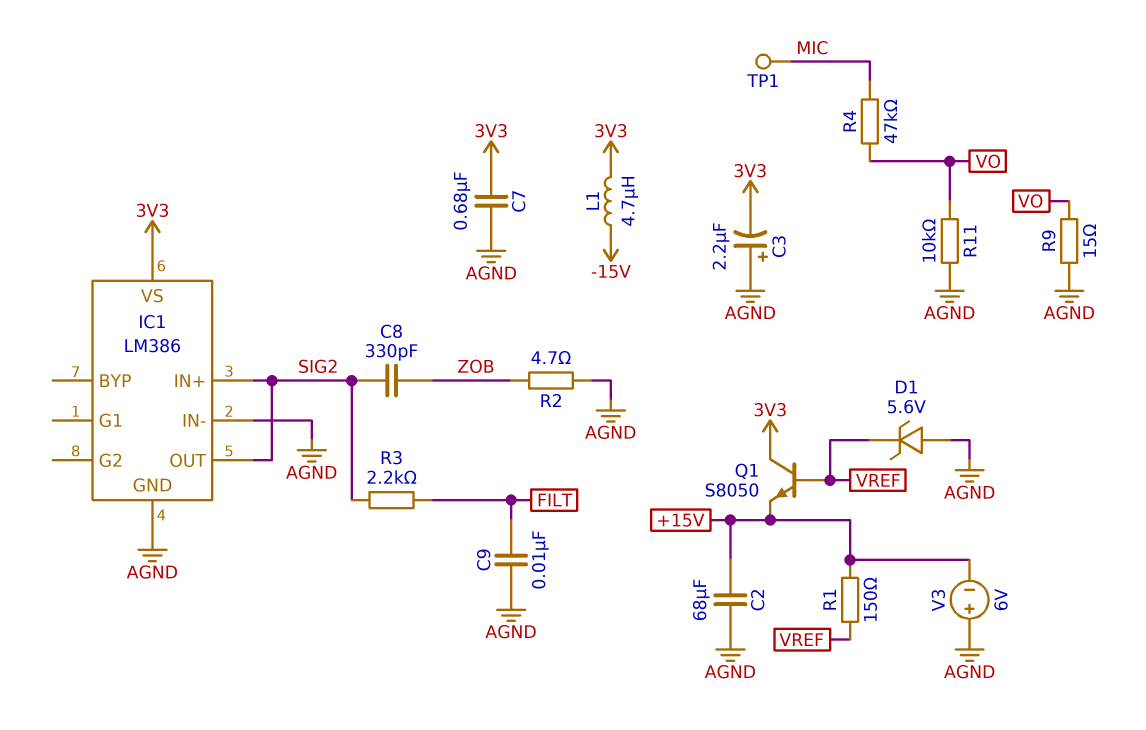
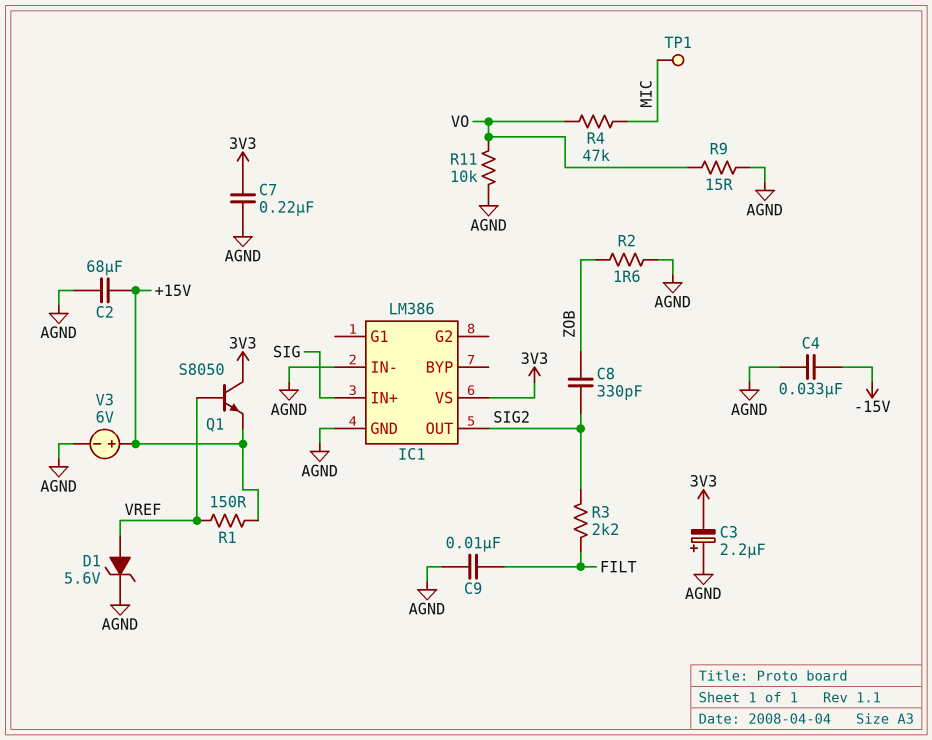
C4: none -> 33nF (-15V, AGND)
C7: 680nF (3V3, AGND) -> 220nF (3V3, AGND)
D1: zener 5.6V (A AGND, K VREF) -> zener 5.6V (A VREF, K AGND)
IC1 pin IN+: SIG2 -> SIG
L1: 4.7uH (-15V, 3V3) -> none
R2: 4.7 (AGND, ZOB) -> 1.6 (AGND, ZOB)
V3: 6V (plus AGND, minus +15V) -> 6V (plus +15V, minus AGND)

